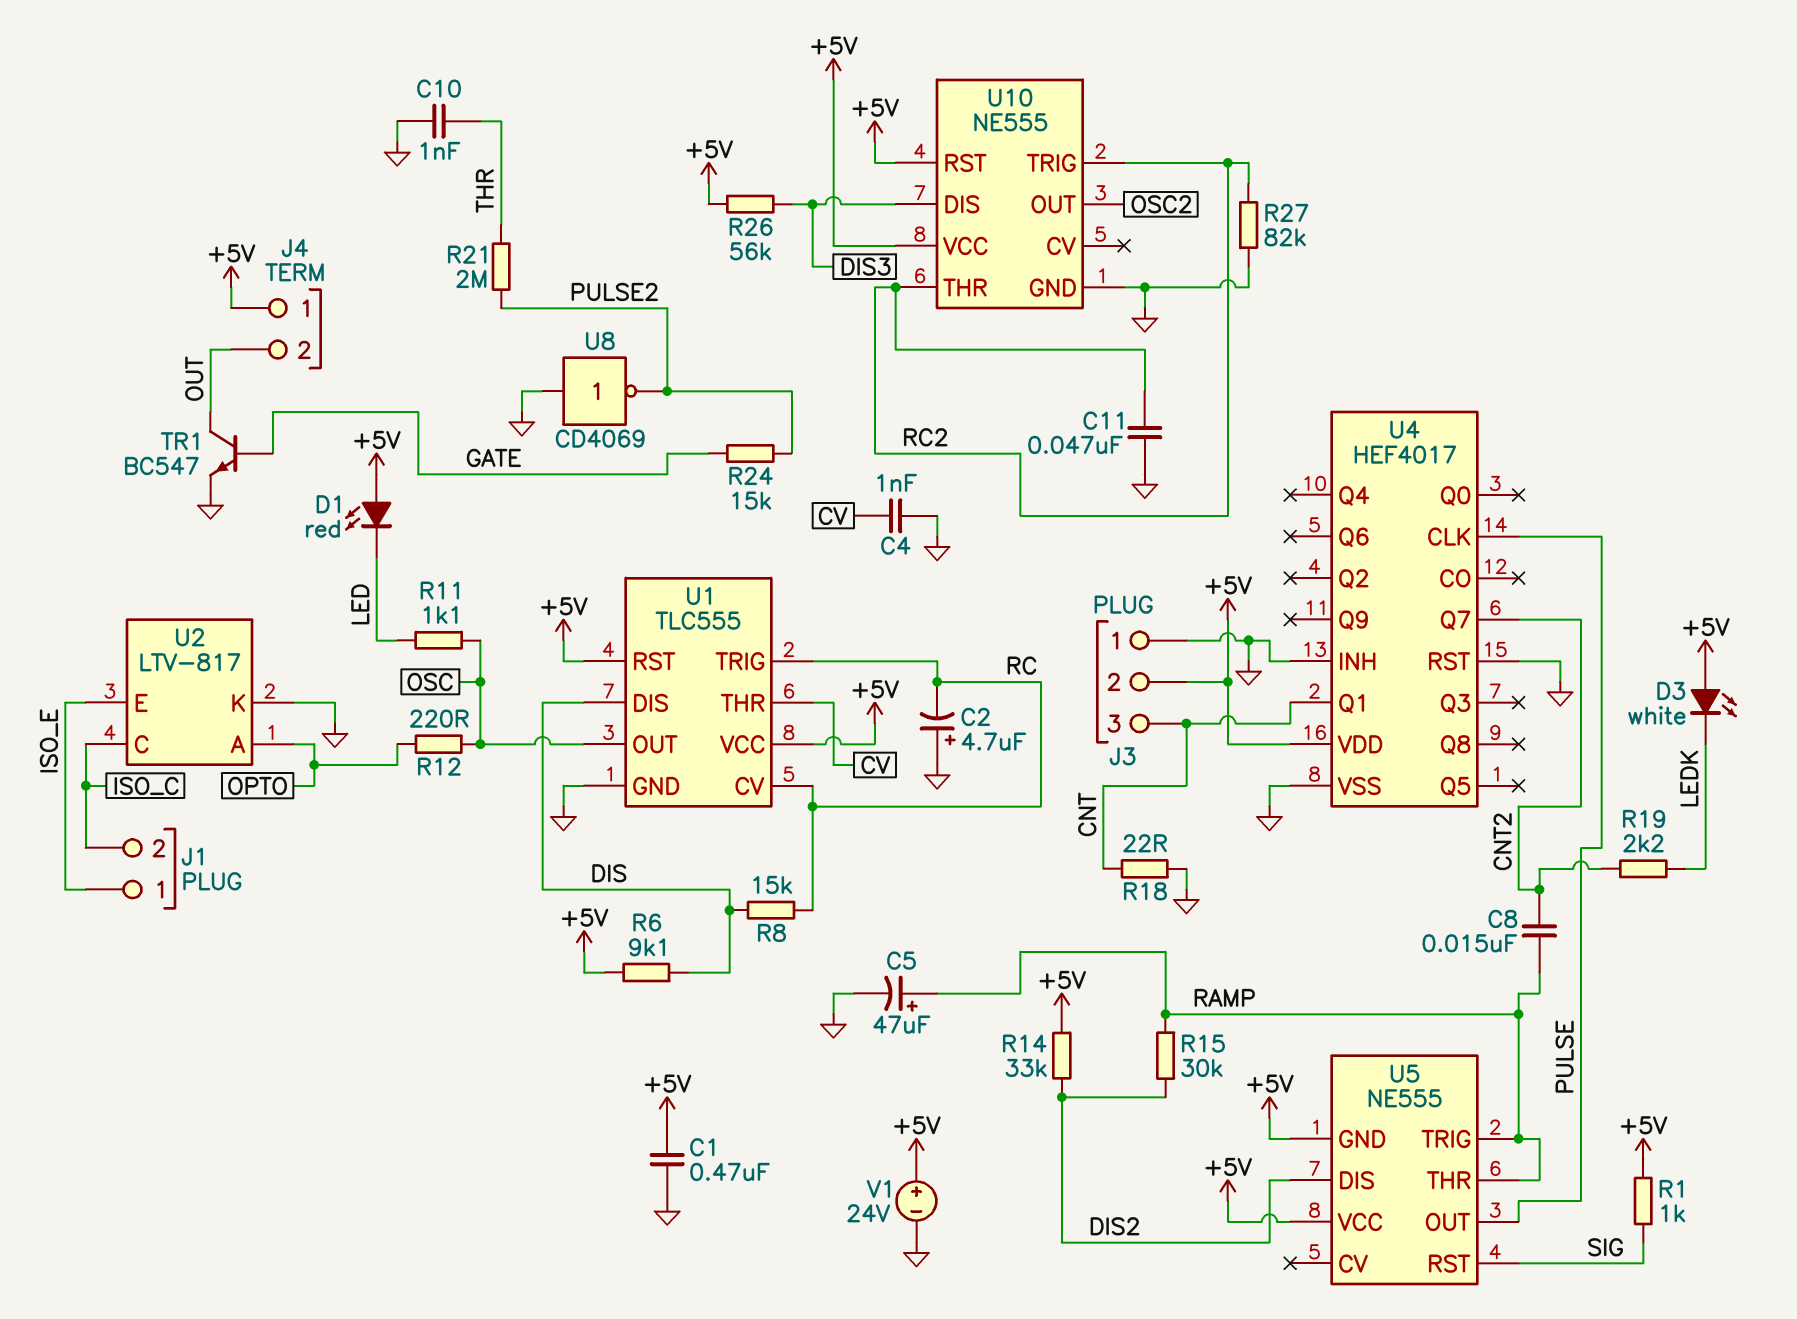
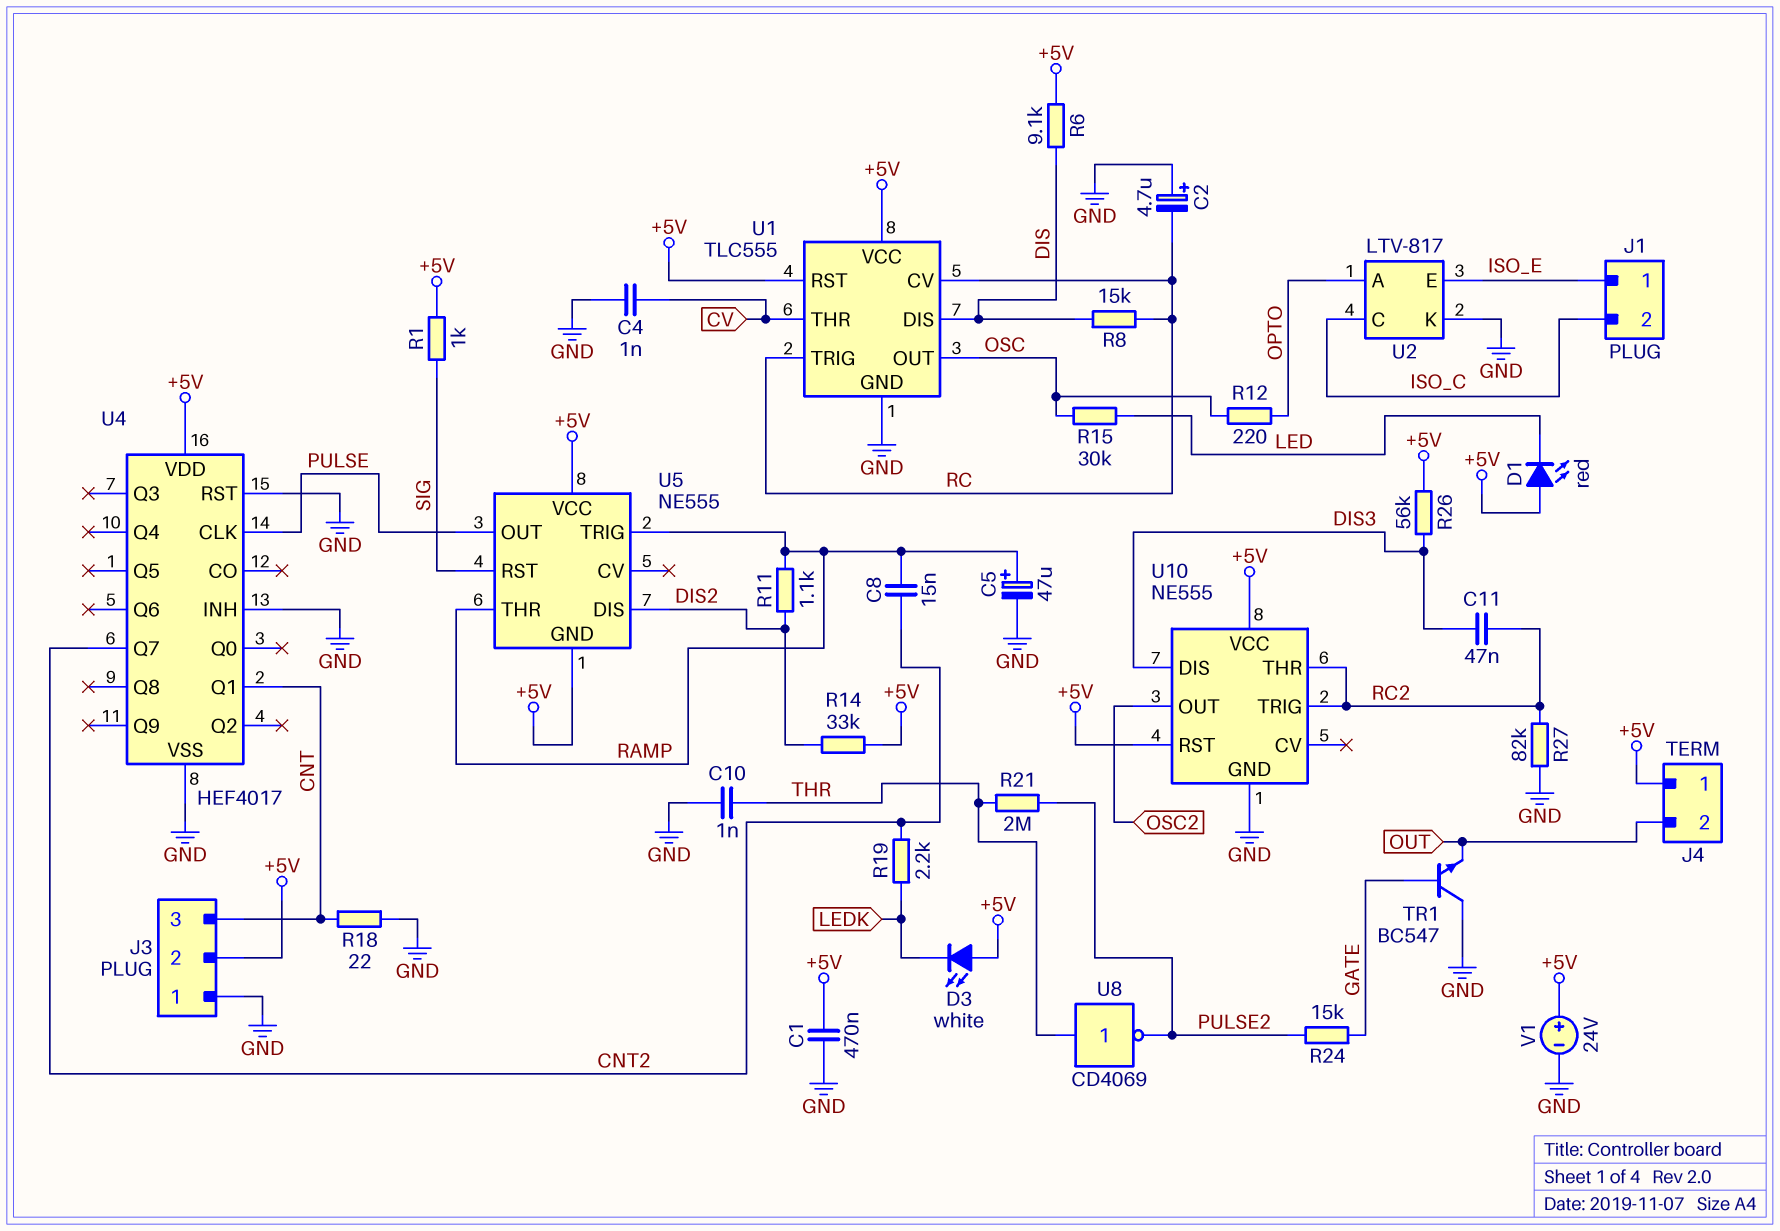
C11: 47nF (GND, RC2) -> 47nF (DIS3, RC2)
R11: 1.1k (LED, OSC) -> 1.1k (DIS2, RAMP)
R15: 30k (DIS2, RAMP) -> 30k (LED, OSC)
TR1: NPN BC547 (B GATE, C OUT, E GND) -> NPN BC547 (B GATE, C GND, E OUT)
U8: NOT CD4069 (in GND, out PULSE2) -> NOT CD4069 (in THR, out PULSE2)

